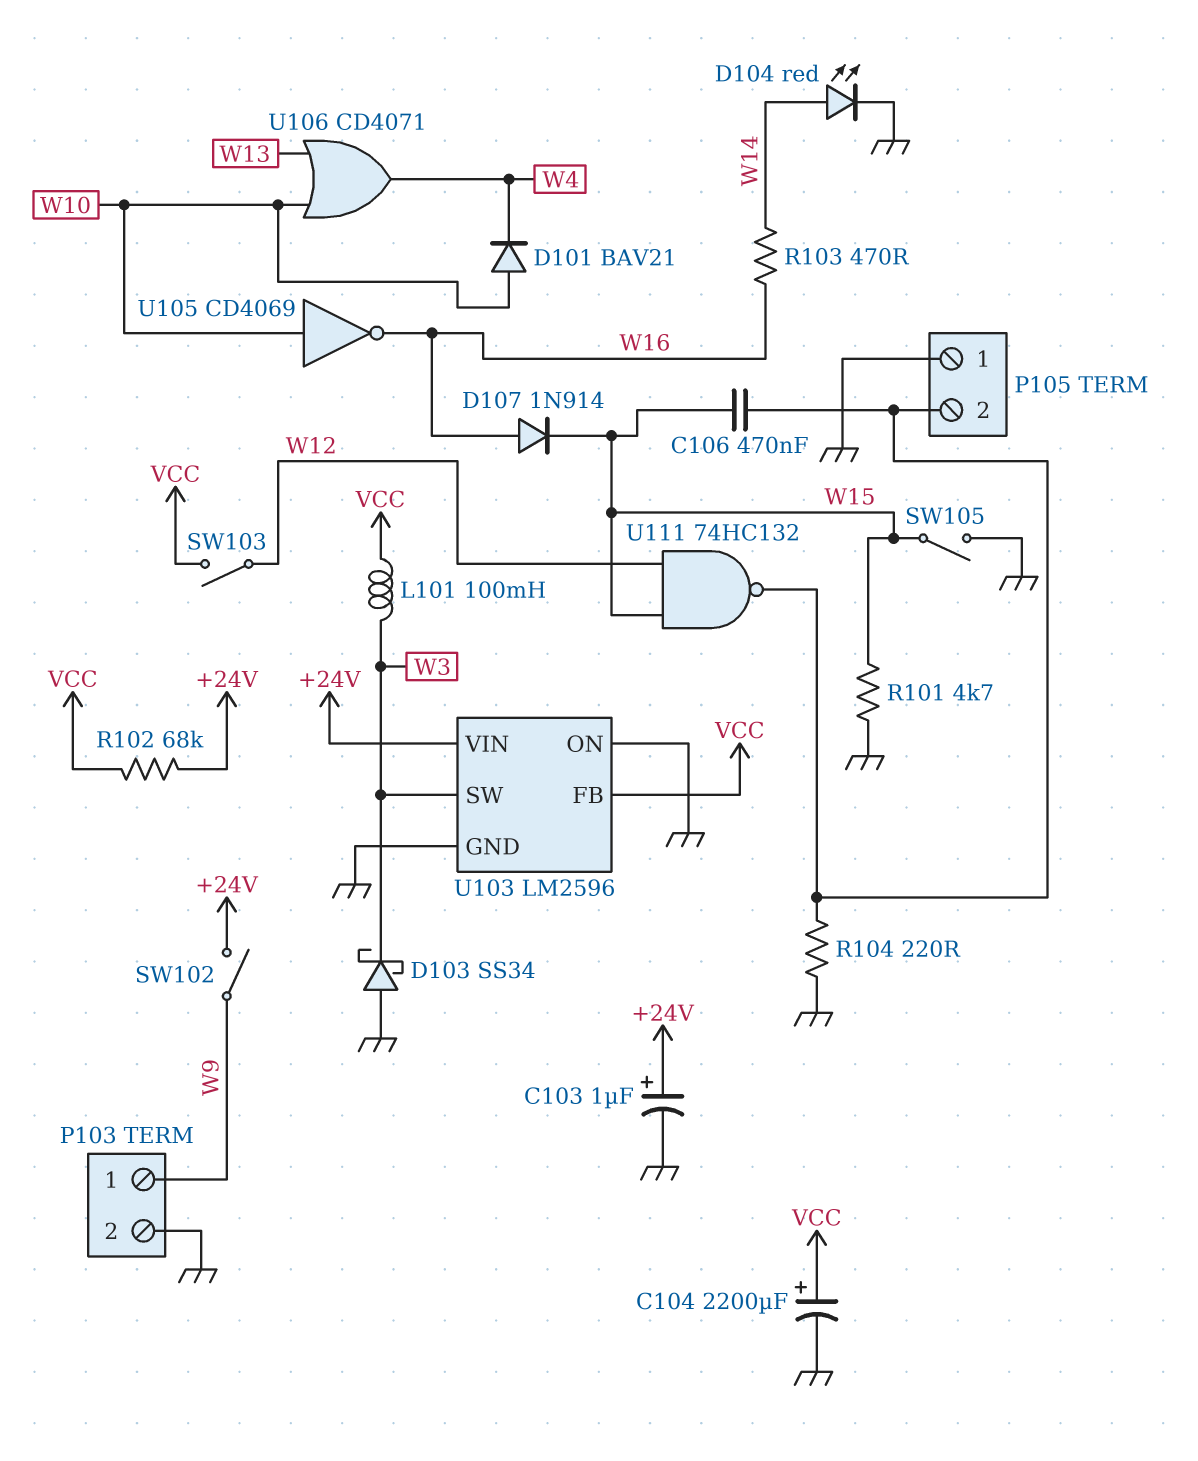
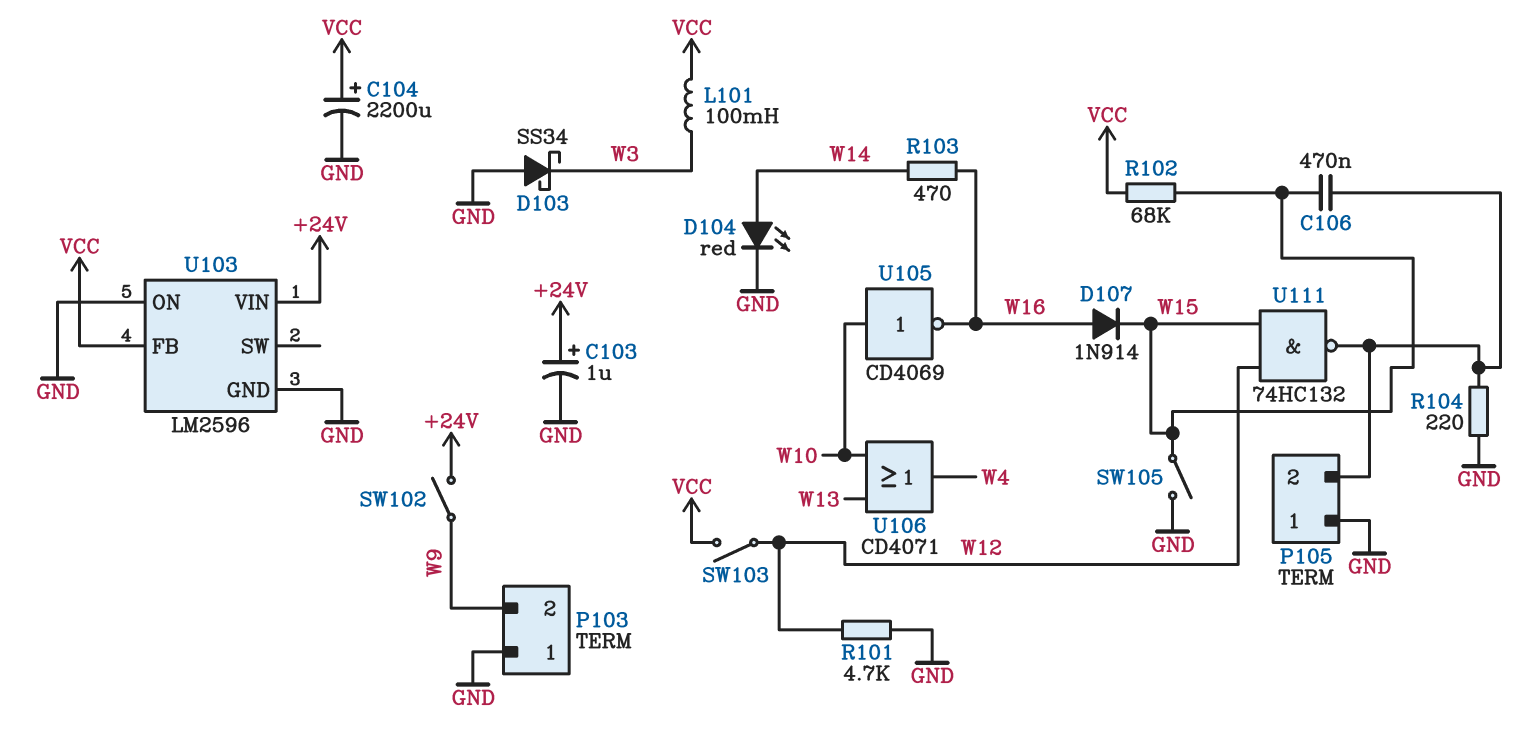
D101: diode BAV21 (A W10, K W4) -> none
P103 pin 1: W9 -> GND
P103 pin 2: GND -> W9
R101: 4.7k (GND, W15) -> 4.7k (GND, W12)
R102: 68k (+24V, VCC) -> 68k (VCC, W15)
U103 pin SW: W3 -> none

